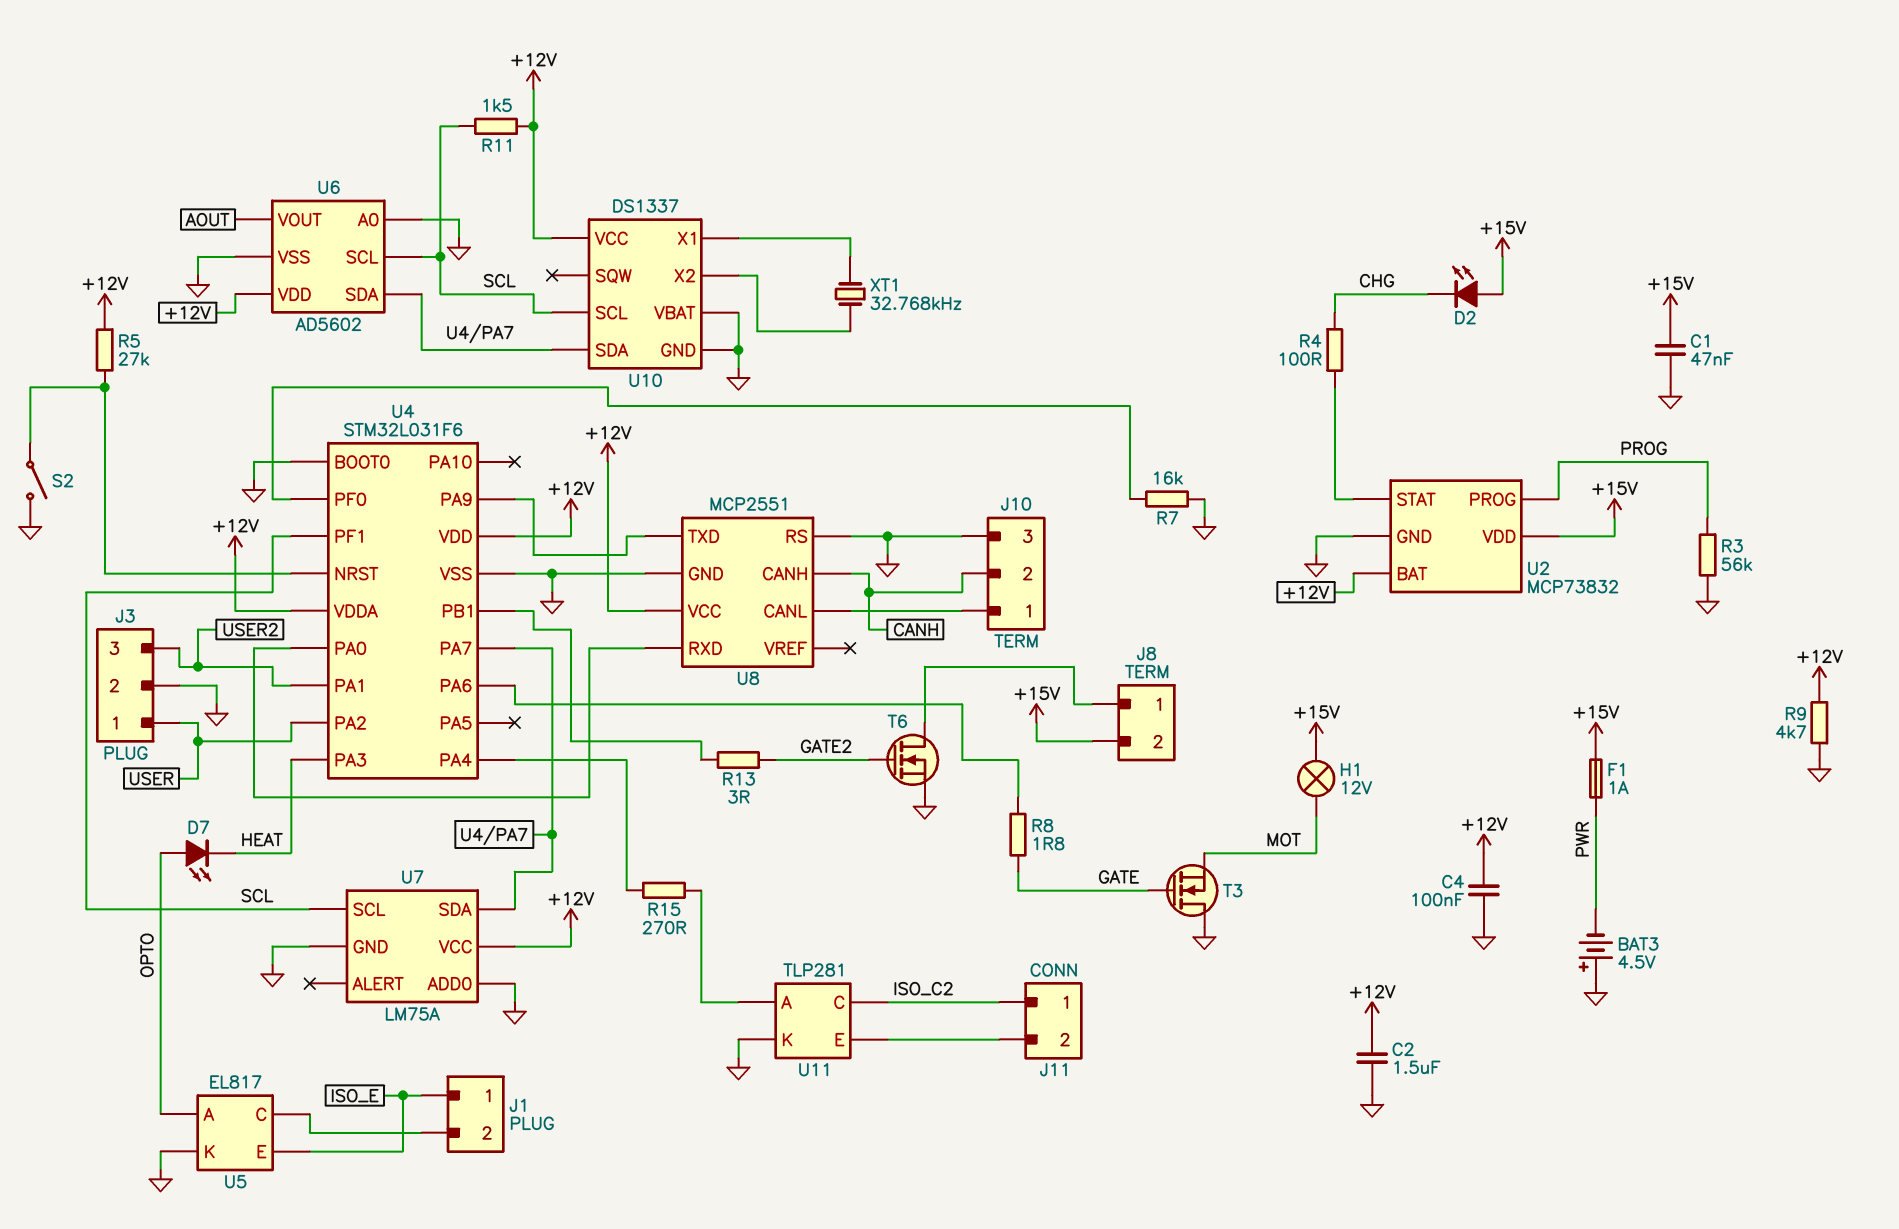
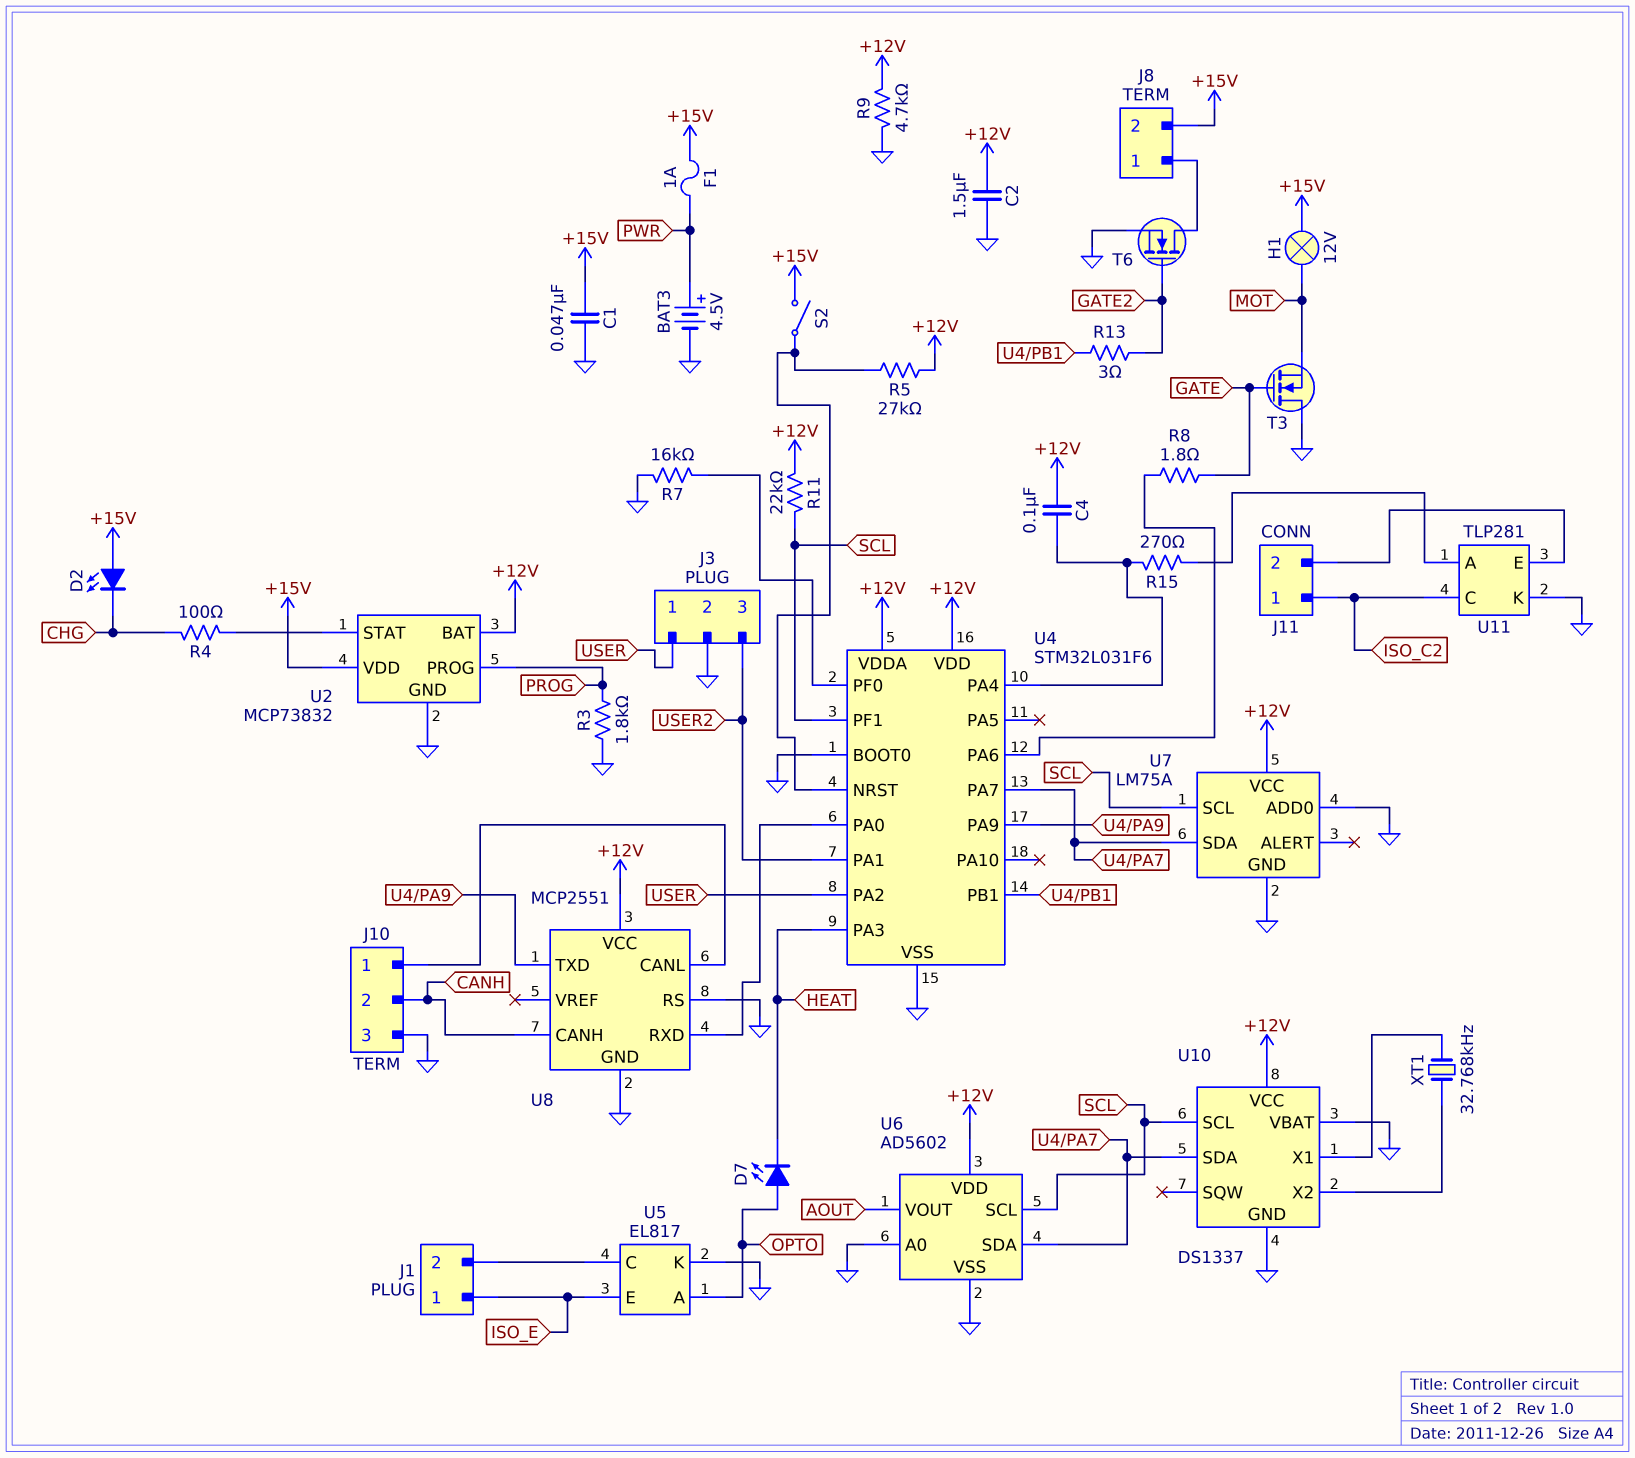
BAT3: 4.5V (plus GND, minus PWR) -> 4.5V (plus PWR, minus GND)
C4: 100nF (+12V, GND) -> 100nF (+12V, U4/PA4)
R3: 56k (GND, PROG) -> 1.8k (GND, PROG)
R11: 1.5k (+12V, SCL) -> 22k (+12V, SCL)
S2: switch (GND, U4/NRST) -> switch (+15V, U4/NRST)

